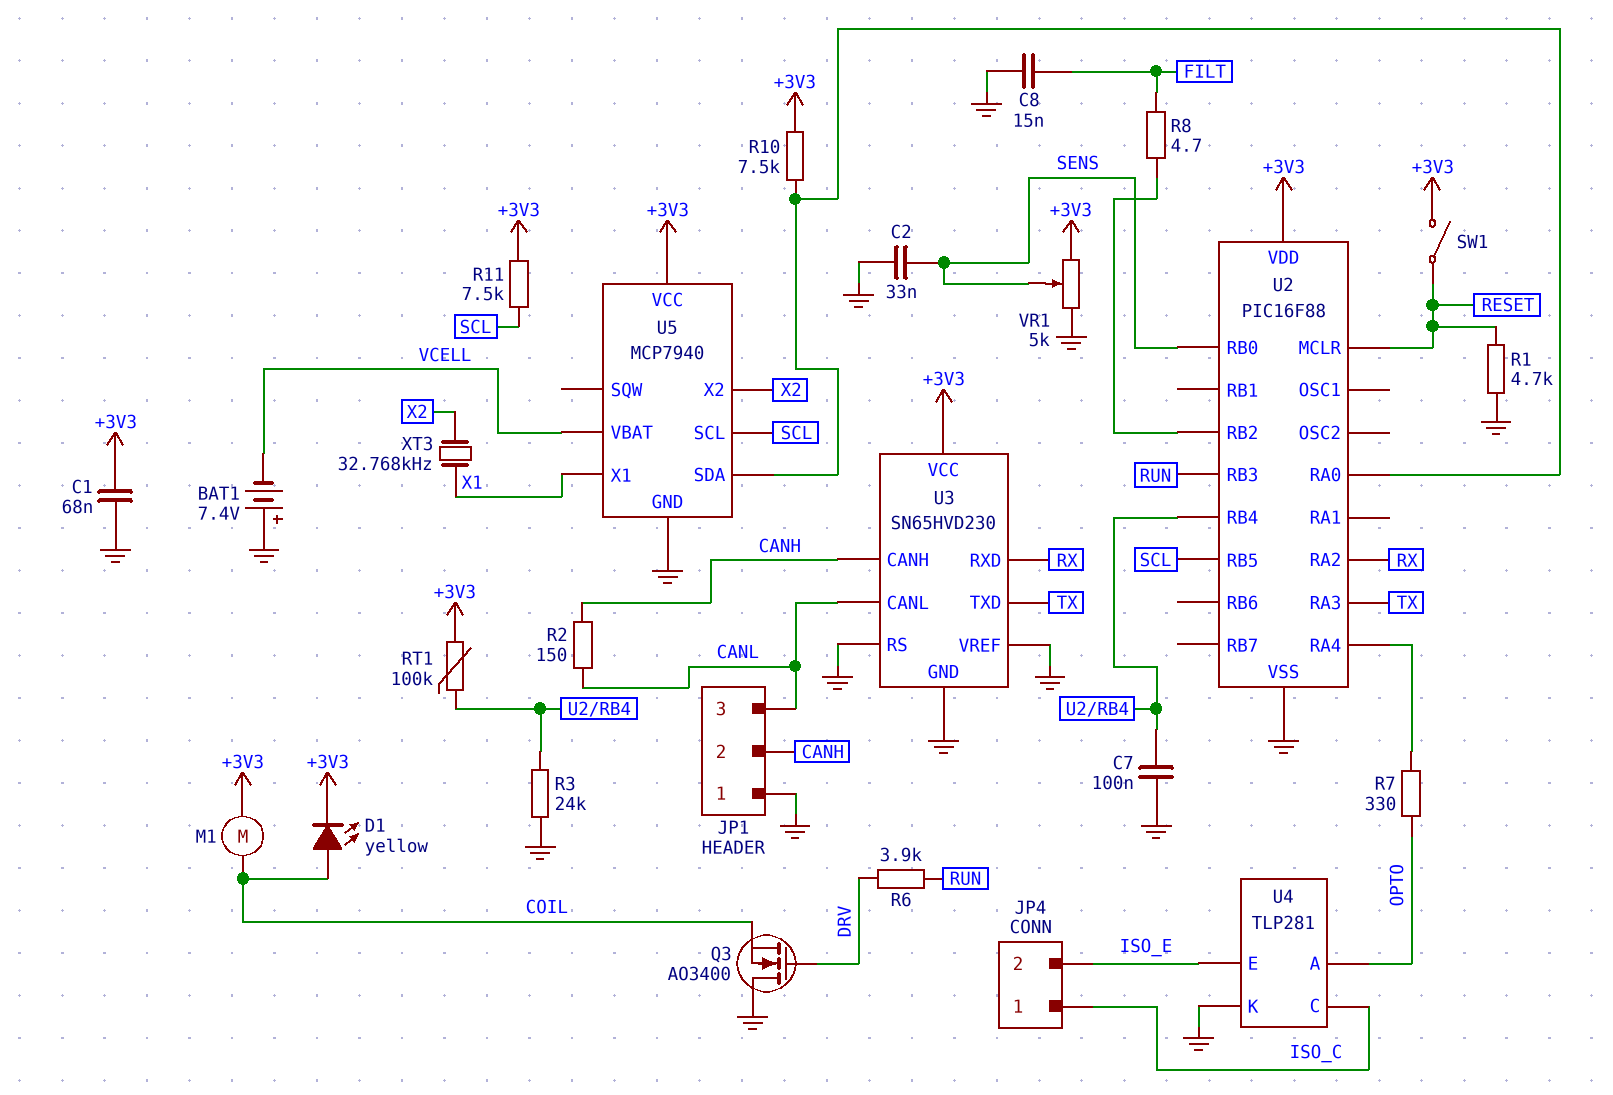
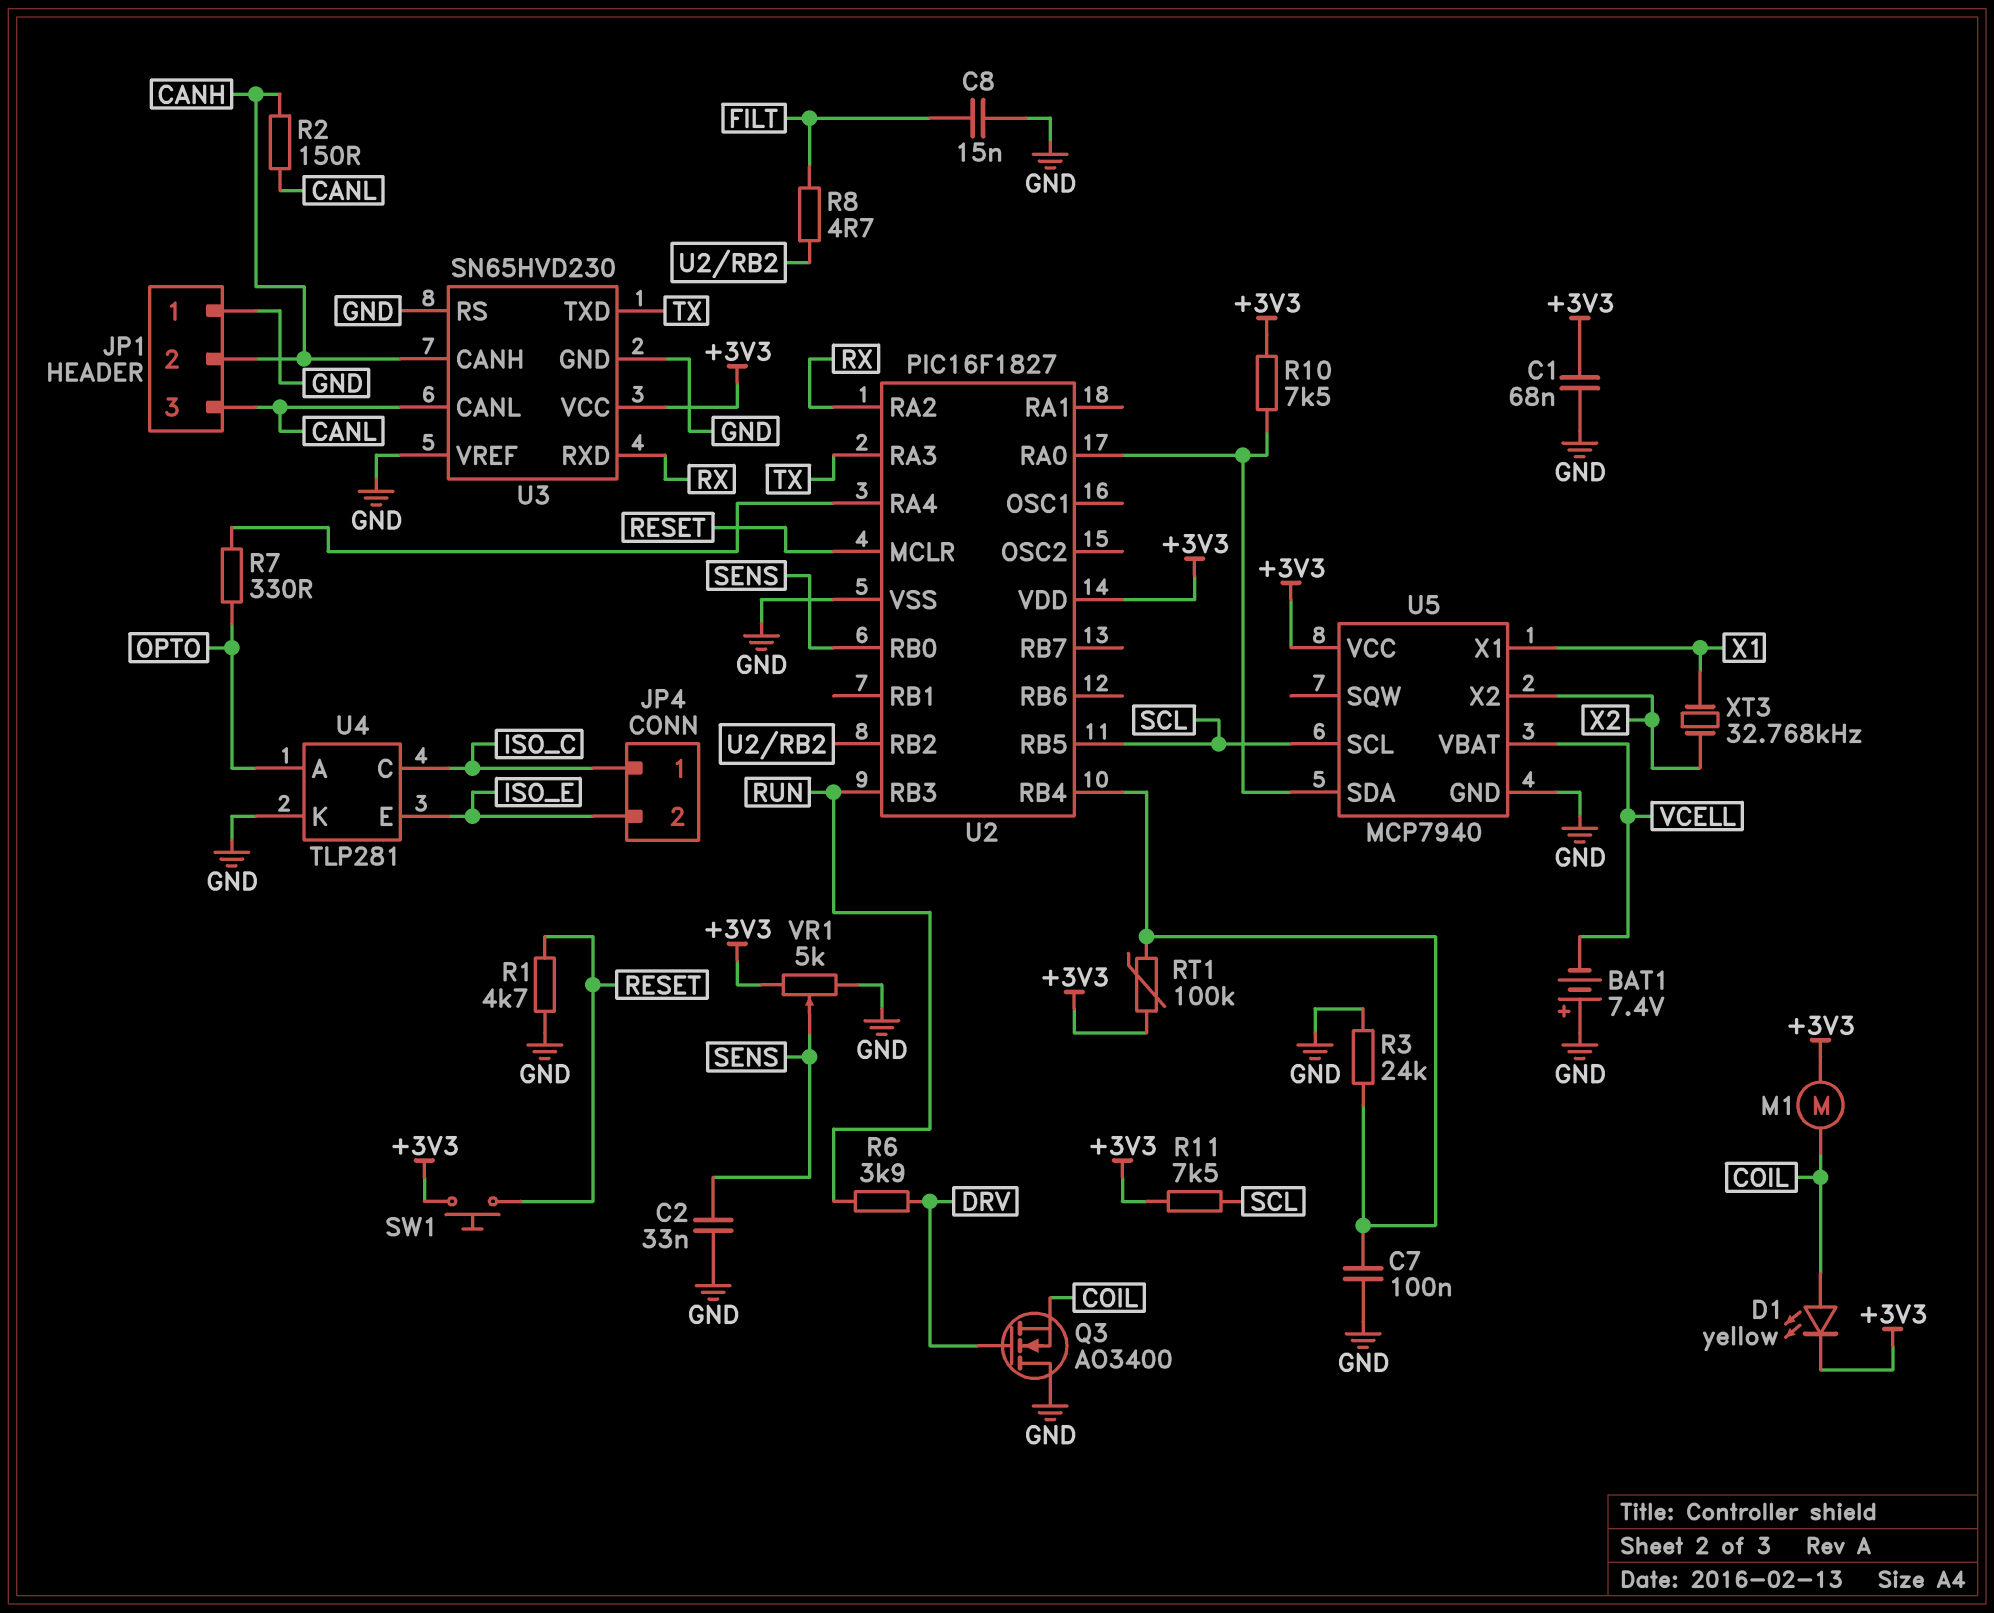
SW1: switch (+3V3, RESET) -> button (+3V3, RESET)
U2: PIC16F88 -> PIC16F1827

